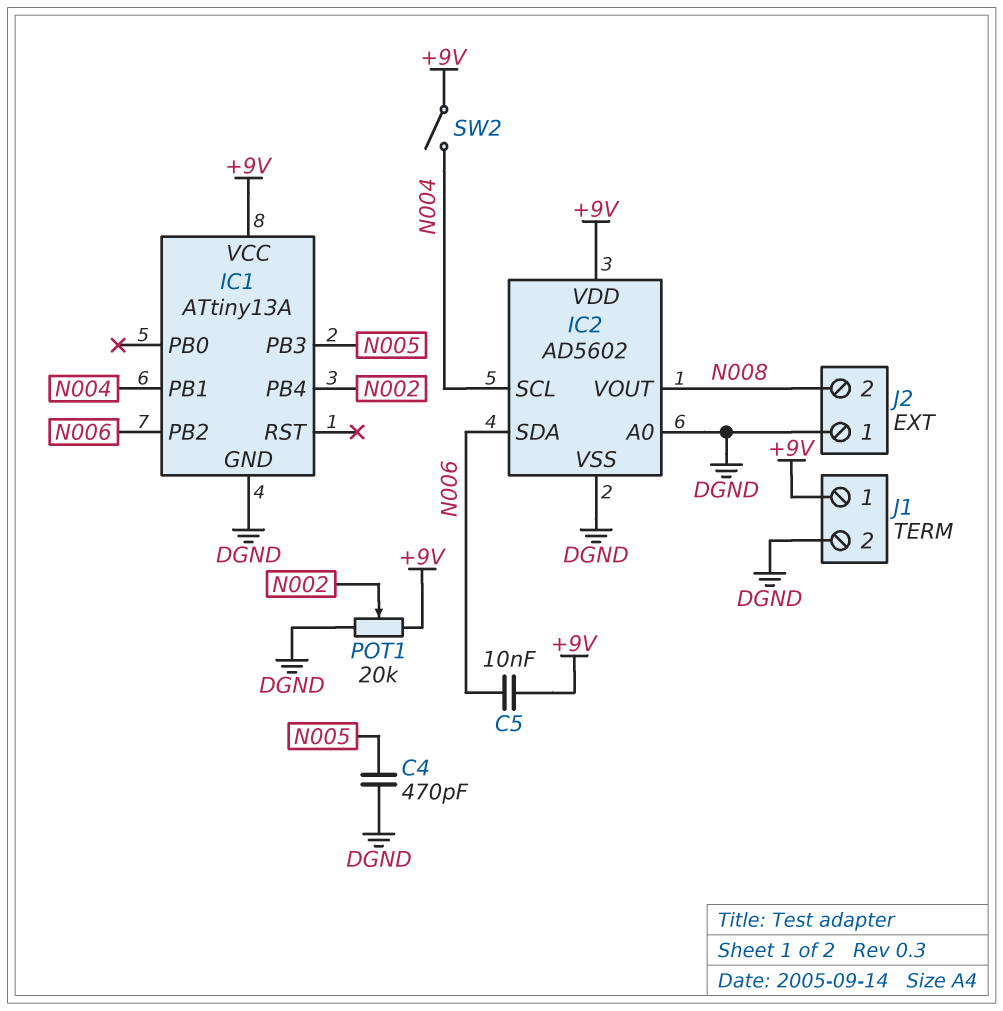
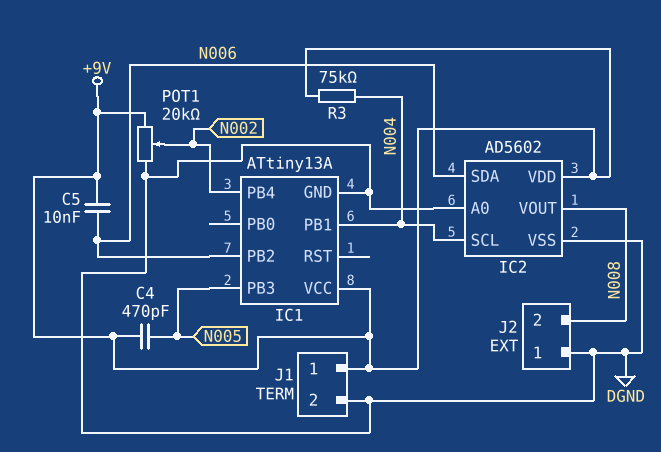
C4: 470pF (DGND, N005) -> 470pF (+9V, N005)
R3: none -> 75k (+9V, N004)
SW2: switch (+9V, N004) -> none

